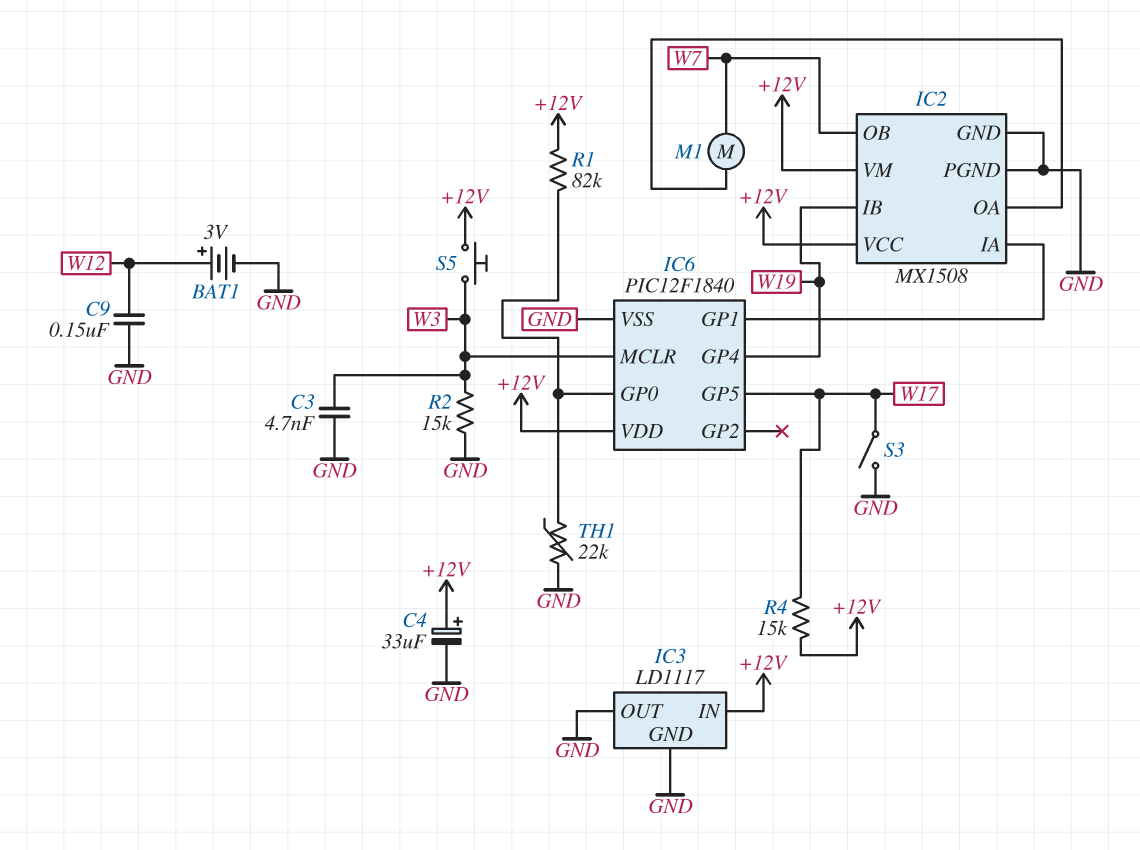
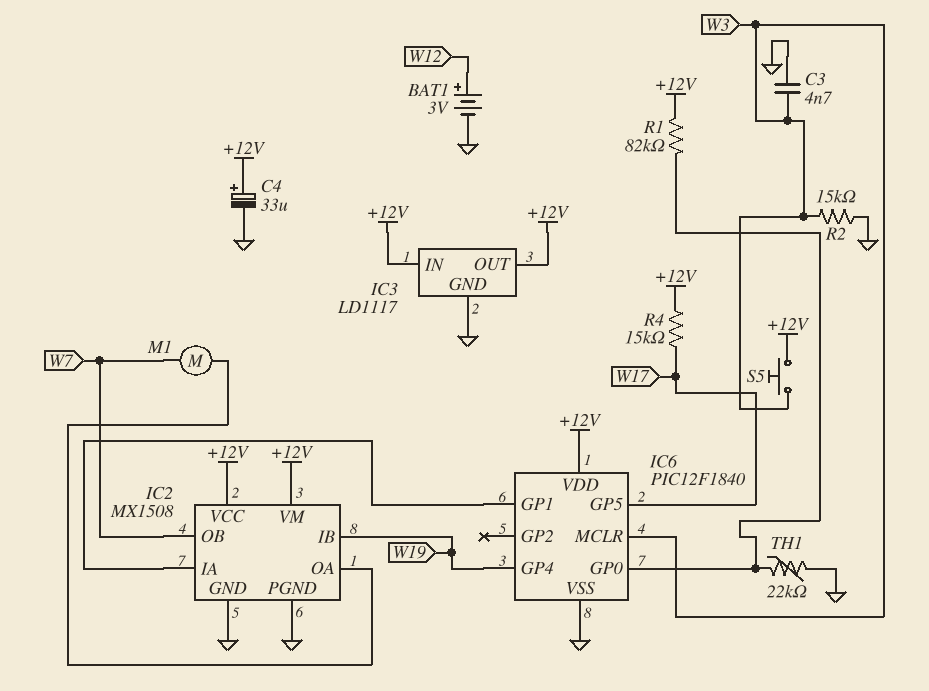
C9: 150nF (GND, W12) -> none
IC3 pin OUT: GND -> +12V
S3: switch (GND, W17) -> none

